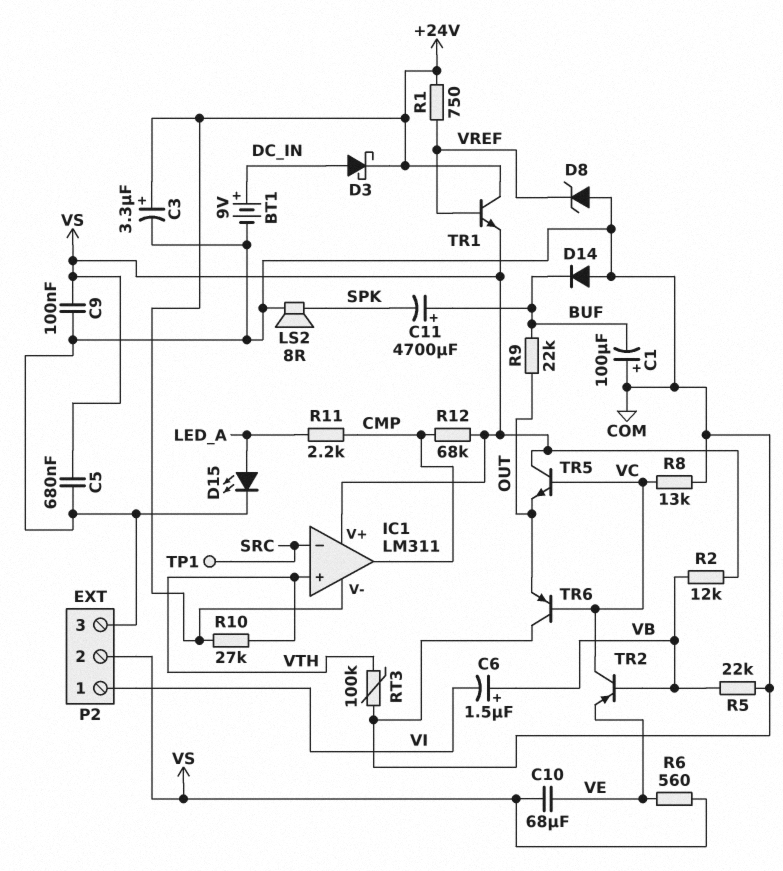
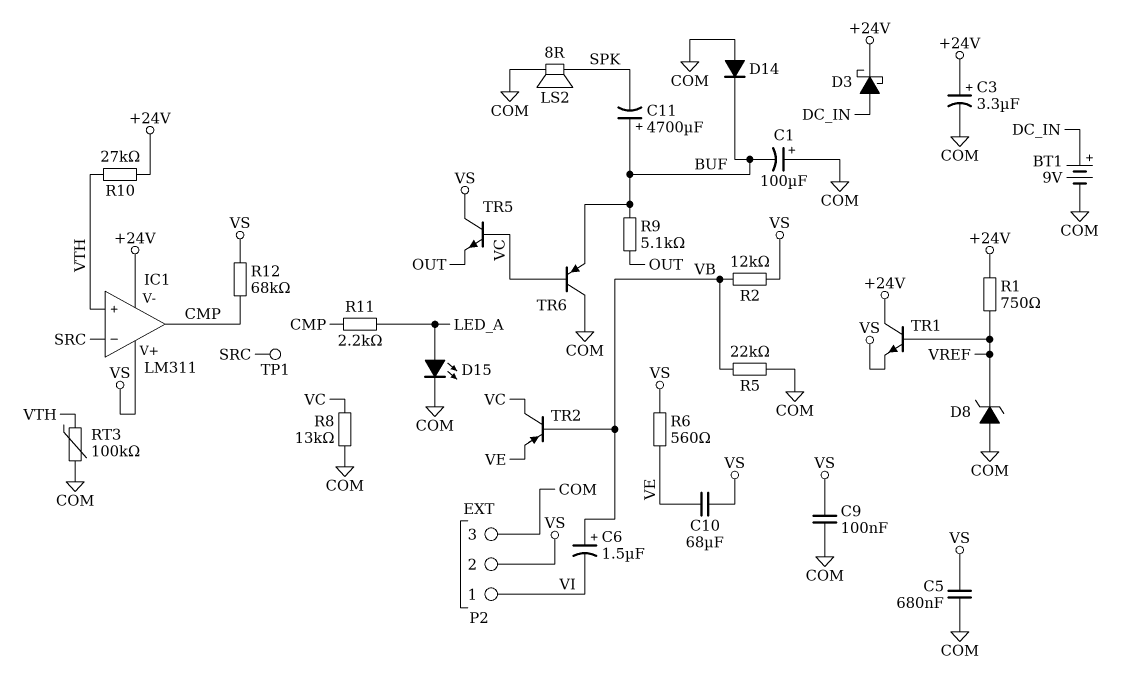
R9: 22k (BUF, OUT) -> 5.1k (BUF, OUT)
TR6: PNP (B VC, C COM, E OUT) -> PNP (B VC, C COM, E BUF)

